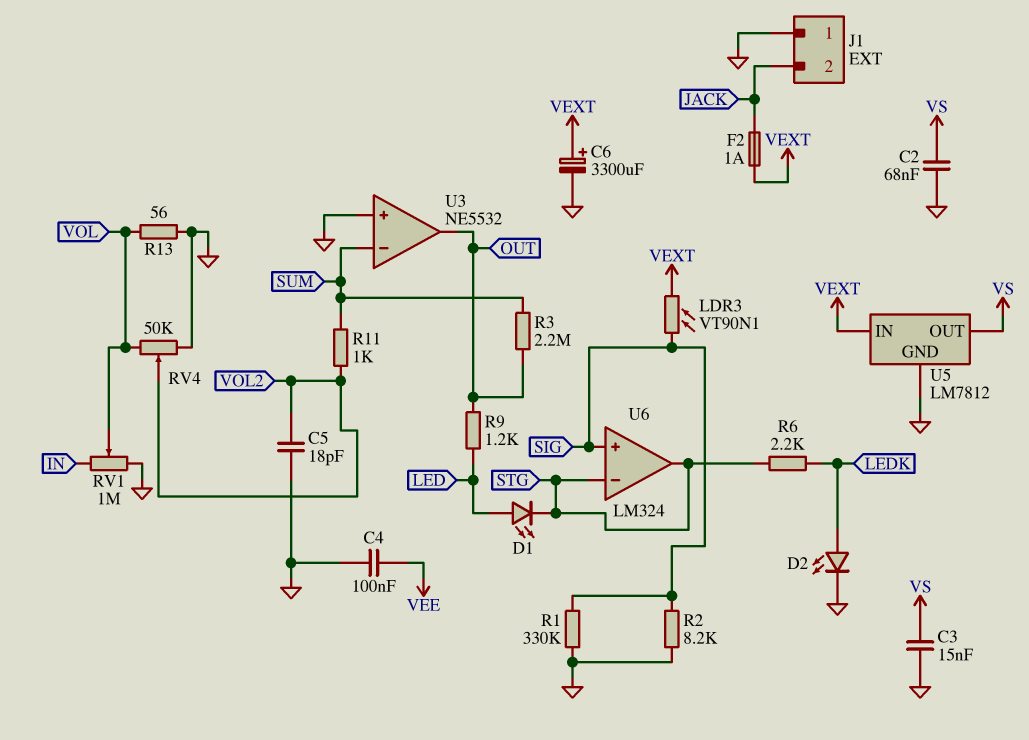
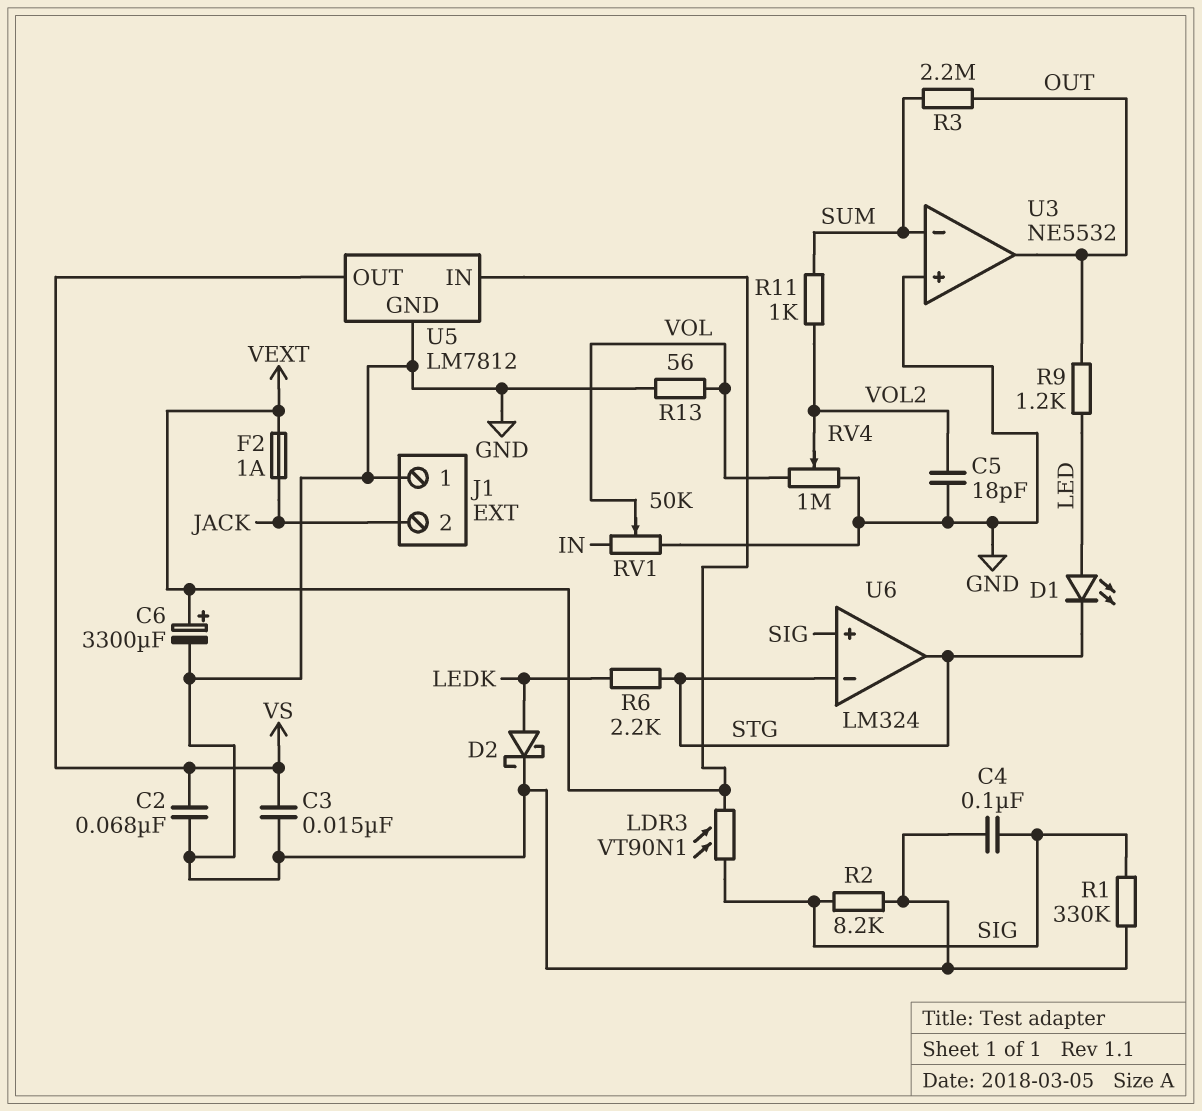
C4: 100nF (GND, VEE) -> 100nF (GND, SIG)
D2: LED (A LEDK, K GND) -> schottky (A LEDK, K GND)
RV1: 1M (GND, IN, wiper VOL) -> 50k (GND, IN, wiper VOL)
RV4: 50k (GND, VOL, wiper VOL2) -> 1M (GND, VOL, wiper VOL2)

